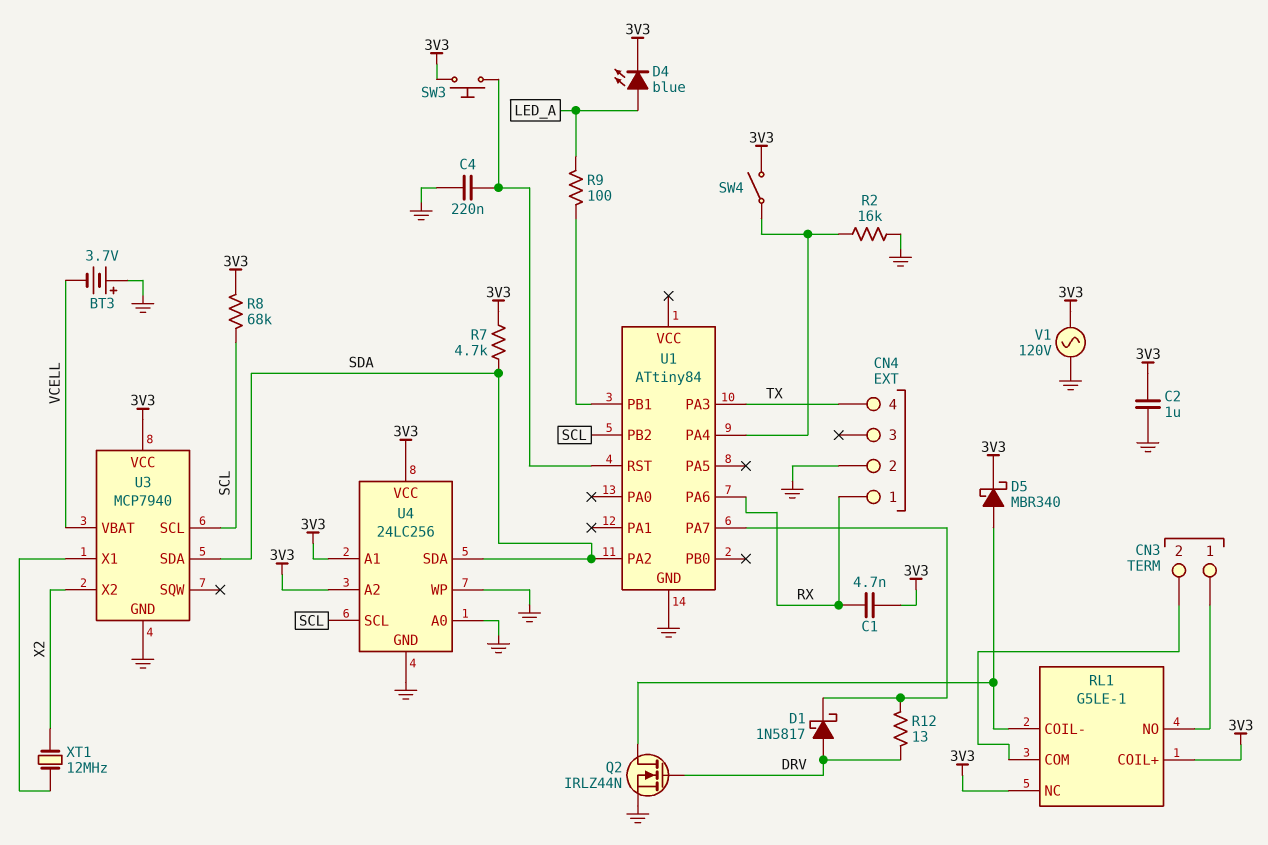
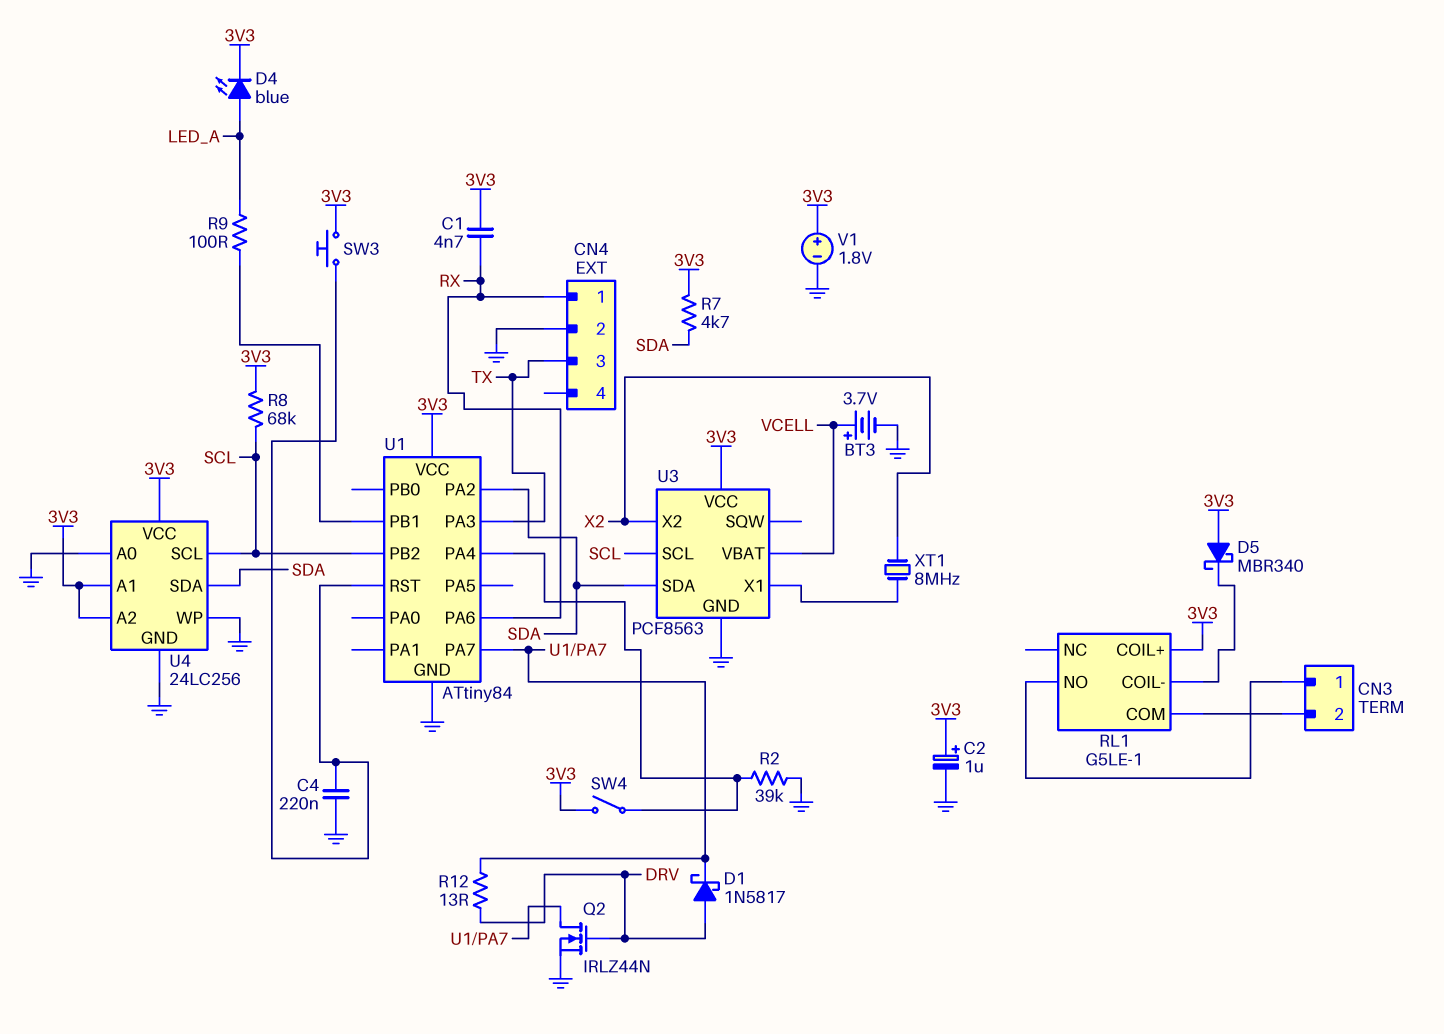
BT3: 3.7V (plus GND, minus VCELL) -> 3.7V (plus VCELL, minus GND)
C2: 1uF (3V3, GND) -> 1uF (plus 3V3, minus GND)
CN4 pin 3: none -> TX
CN4 pin 4: TX -> none
D5: schottky MBR340 (A RL1/COIL-, K 3V3) -> schottky MBR340 (A 3V3, K RL1/COIL-)
Q2: NMOS IRLZ44N (G DRV, D RL1/COIL-, S GND) -> NMOS IRLZ44N (G DRV, D U1/PA7, S GND)
R2: 16k (GND, U1/PA4) -> 39k (GND, U1/PA4)
RL1 pin NC: 3V3 -> none
U1 pin VCC: none -> 3V3
U3: MCP7940 -> PCF8563
V1: AC 120V (3V3, GND) -> 1.8V (plus 3V3, minus GND)
XT1: 12MHz (U3/X1, X2) -> 8MHz (U3/X1, X2)

